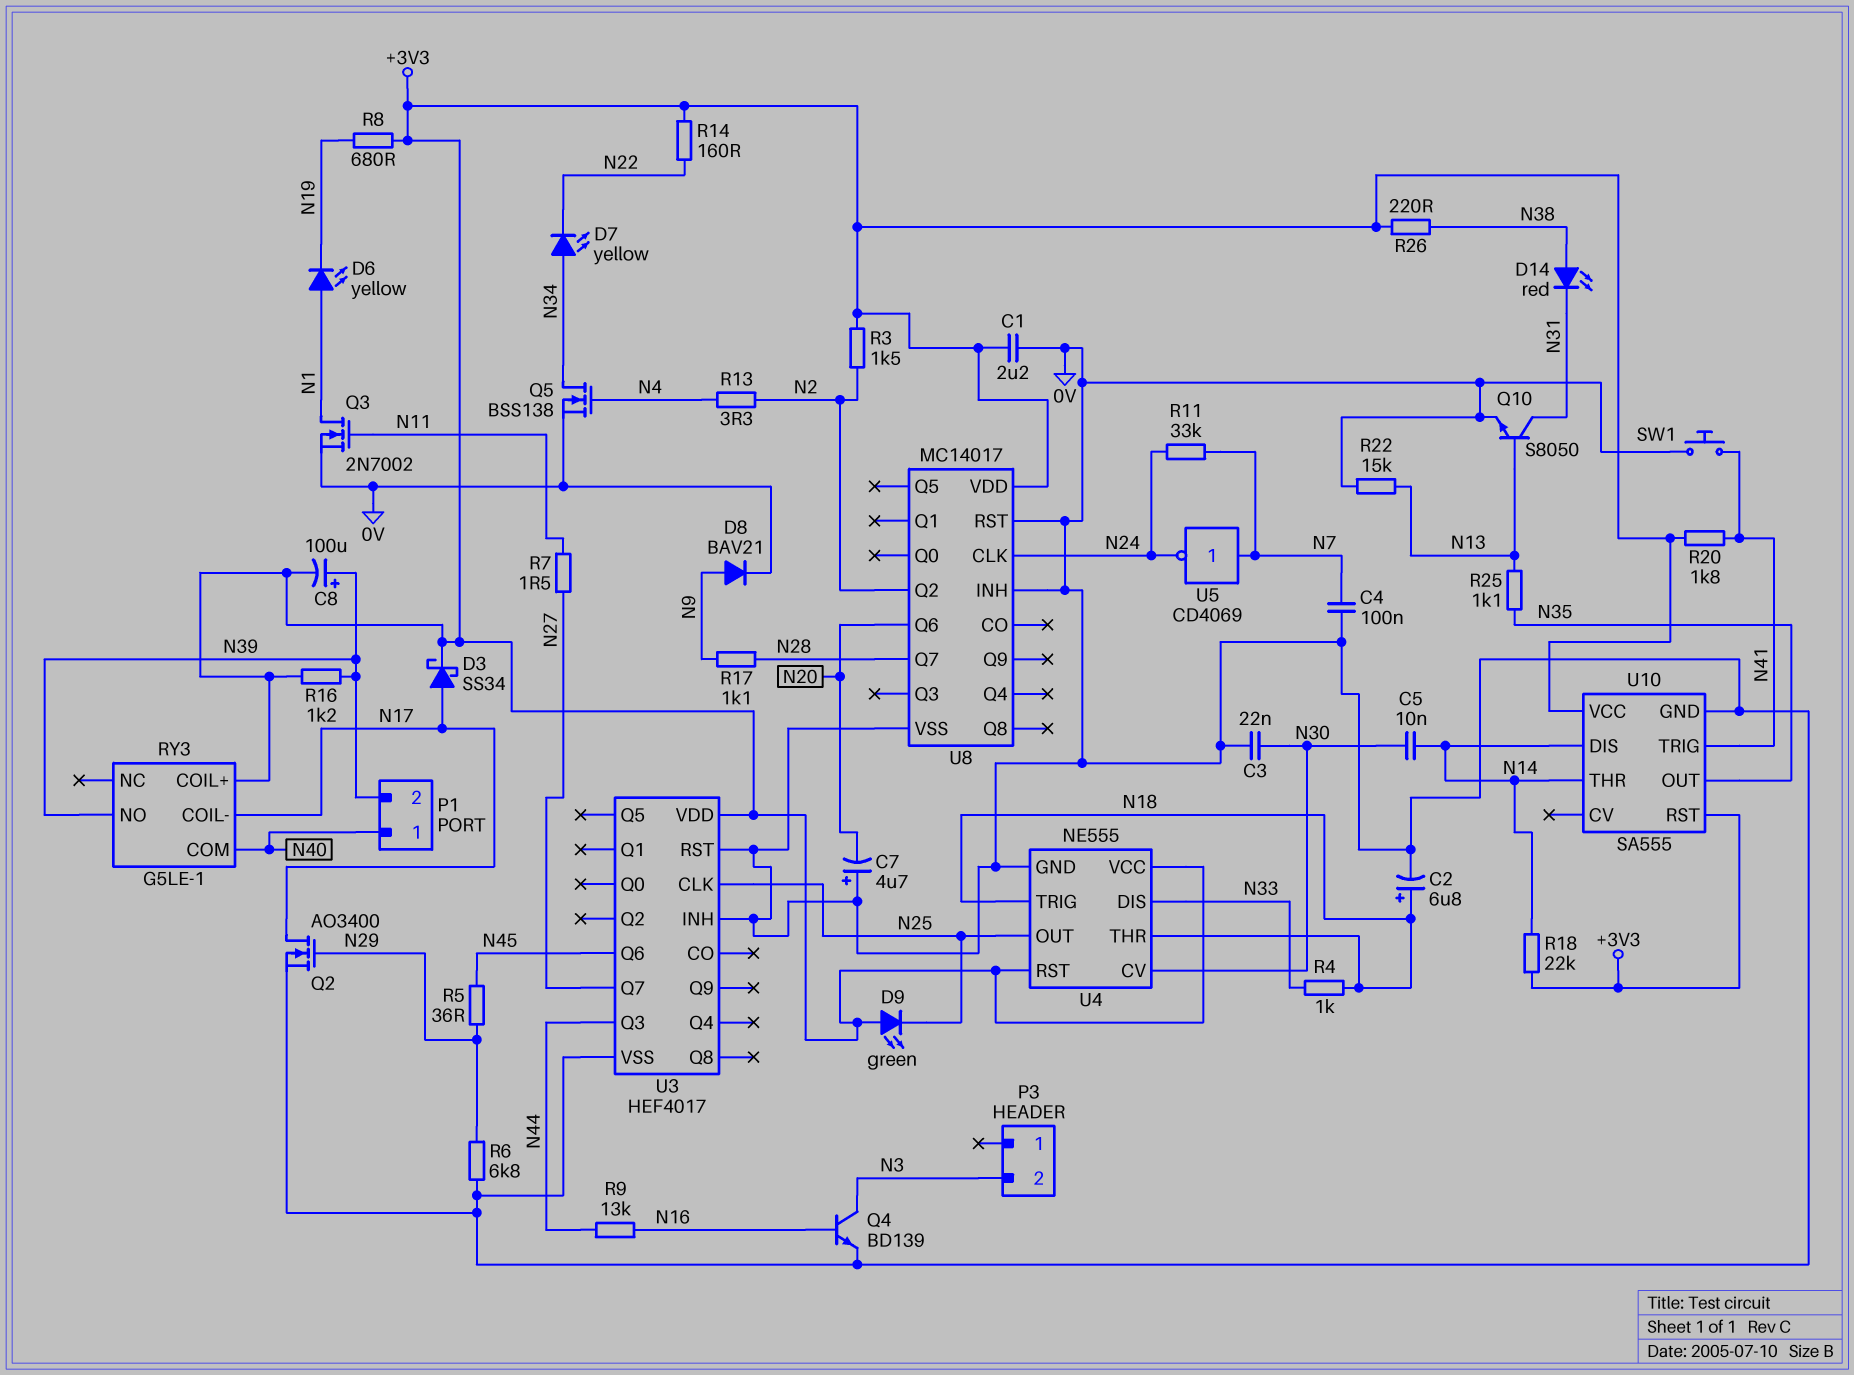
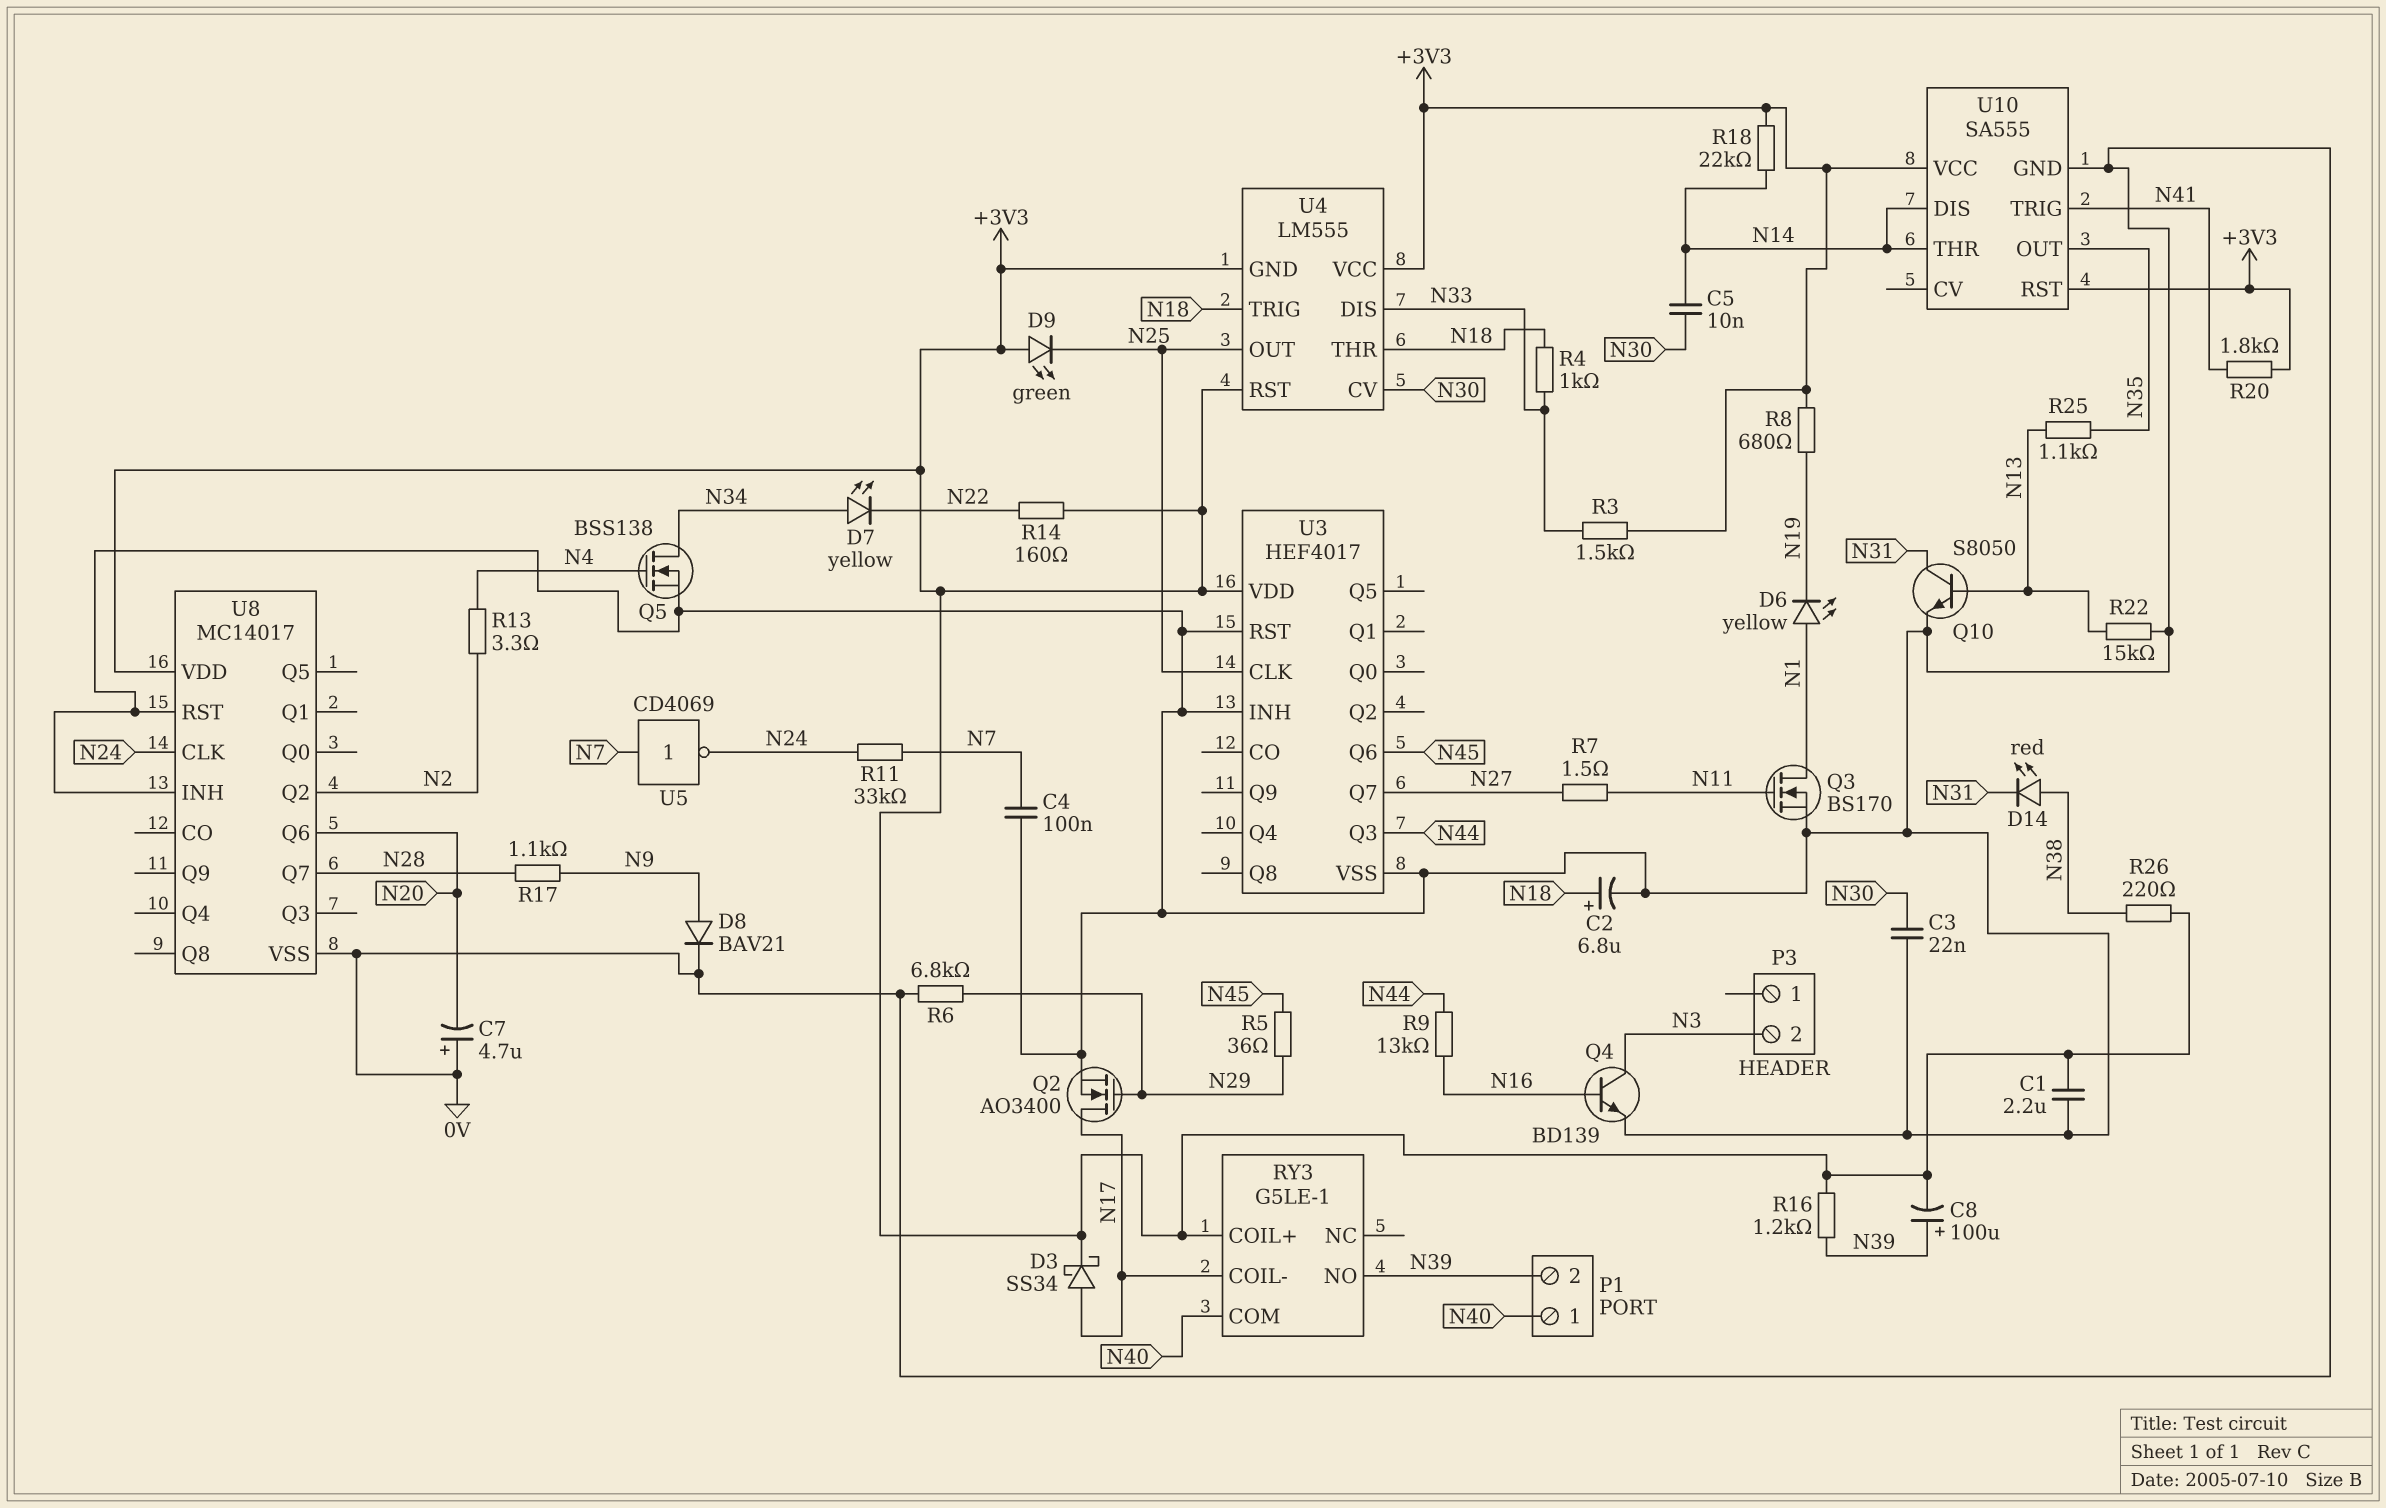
Q3: NMOS 2N7002 (G N11, D N1, S 0V) -> NMOS BS170 (G N11, D N1, S 0V)
R3: 1.5k (+3V3, N2) -> 1.5k (+3V3, N33)
SW1: button (0V, N41) -> none
U4: NE555 -> LM555
U4 pin GND: 0V -> +3V3

